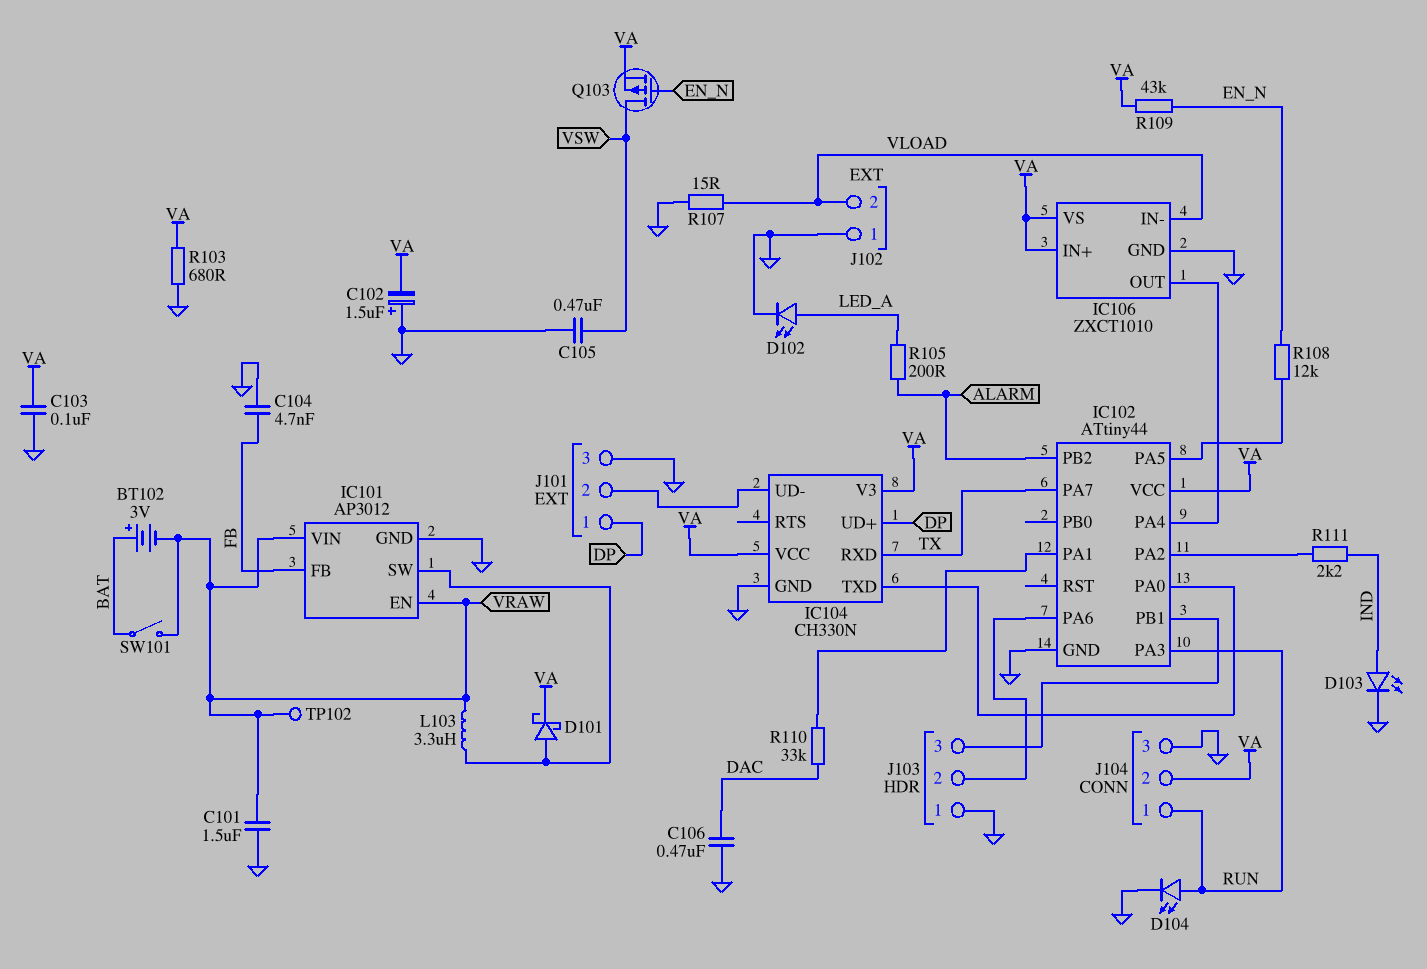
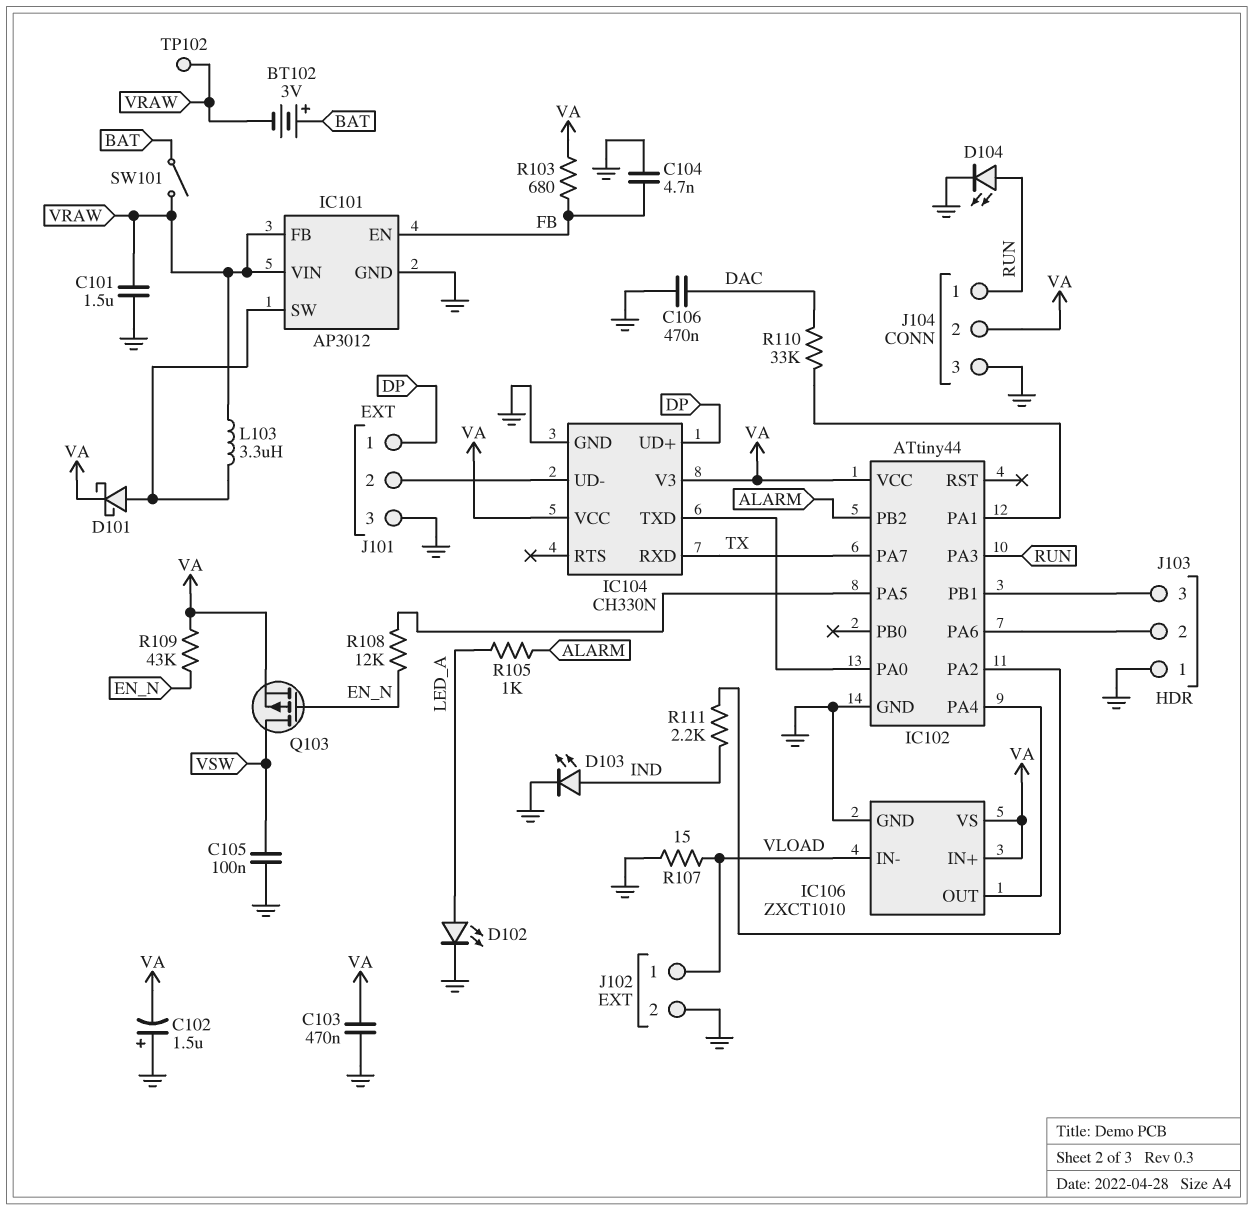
C103: 100nF (GND, VA) -> 470nF (GND, VA)
C105: 470nF (GND, VSW) -> 100nF (GND, VSW)
IC101 pin EN: VRAW -> FB
IC101 pin FB: FB -> VRAW
J102 pin 1: GND -> VLOAD
J102 pin 2: VLOAD -> GND
R103: 680 (GND, VA) -> 680 (FB, VA)
R105: 200 (ALARM, LED_A) -> 1k (ALARM, LED_A)

